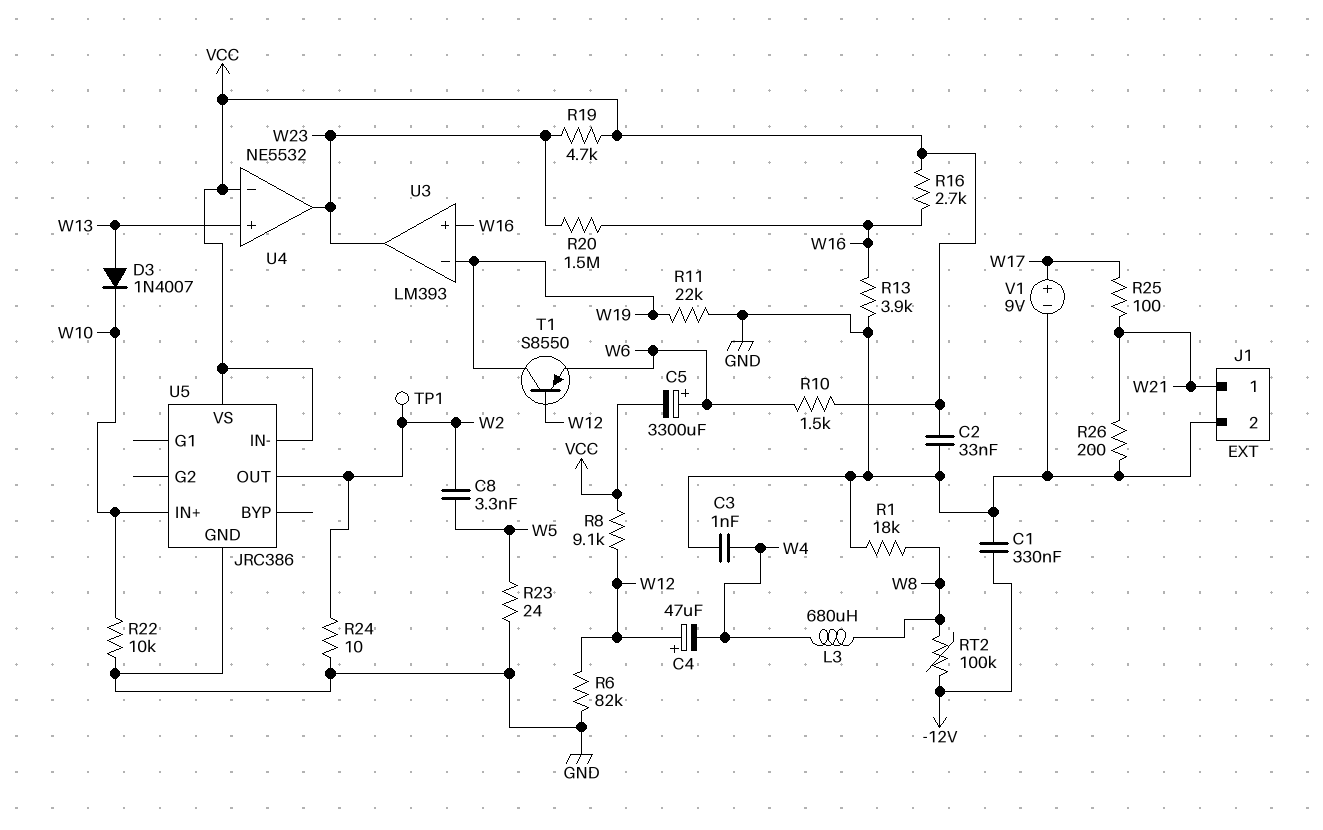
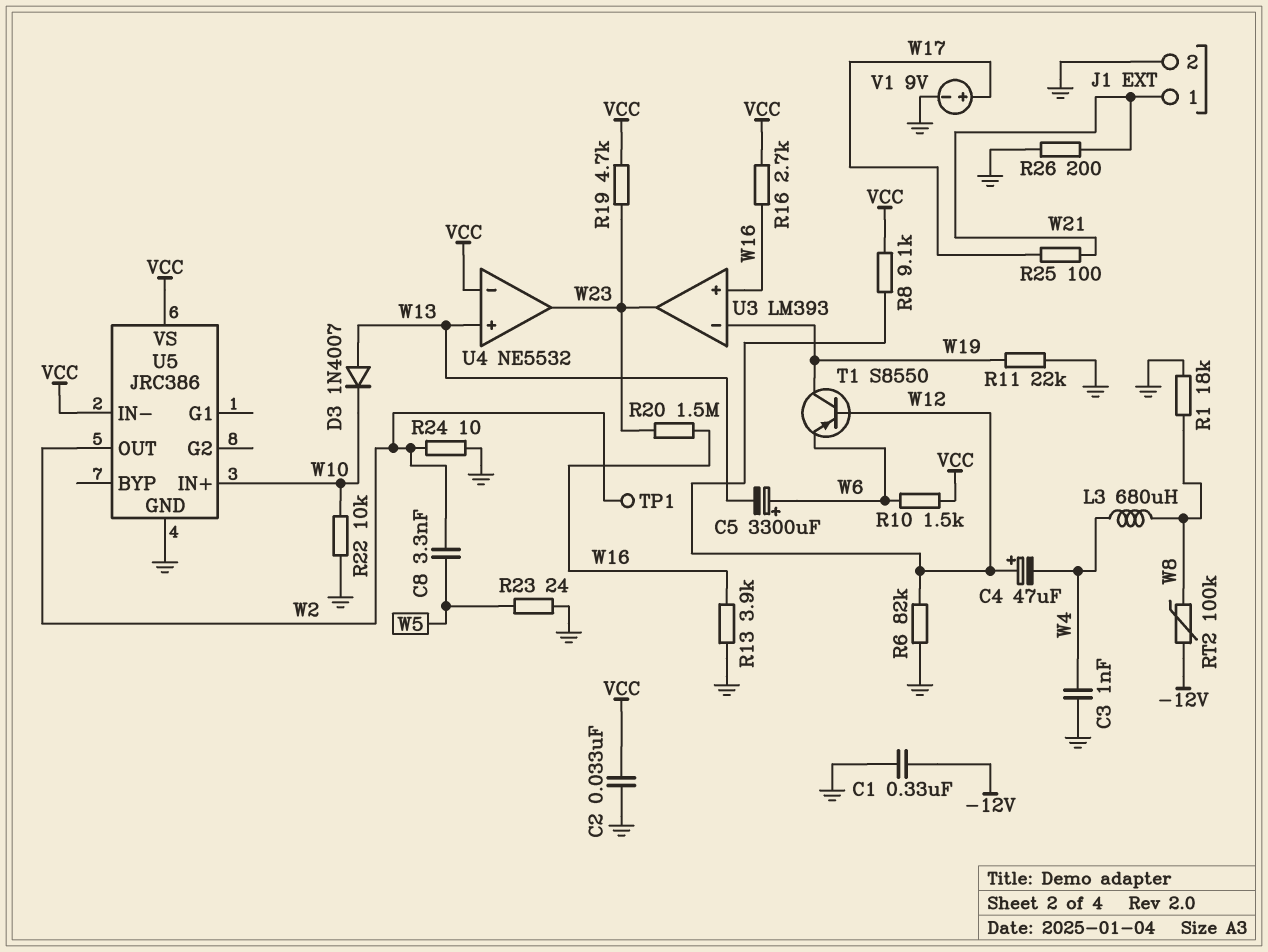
C5: 3300uF (plus W6, minus VCC) -> 3300uF (plus W6, minus W13)

